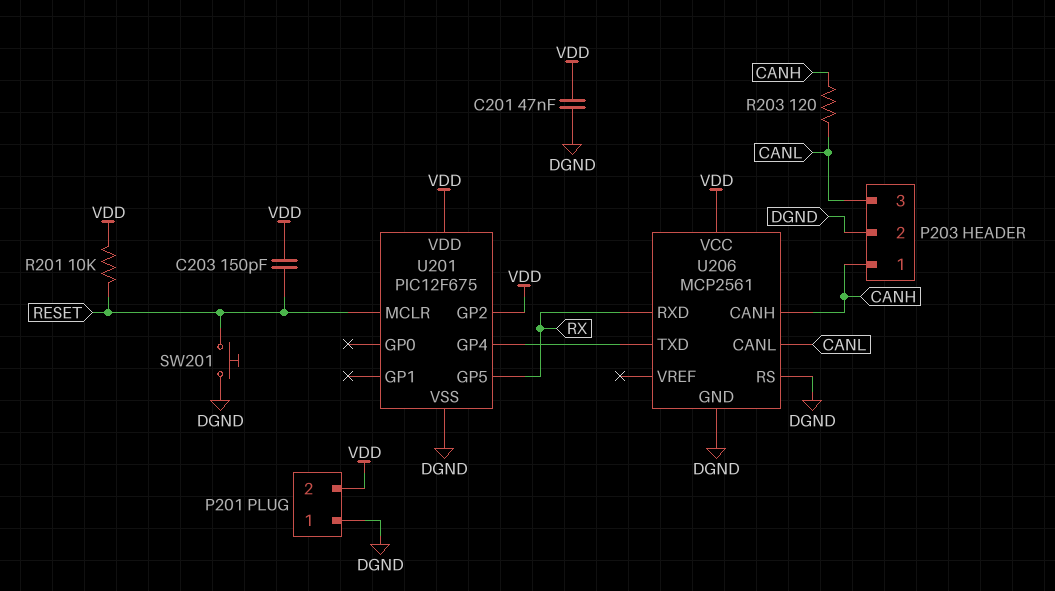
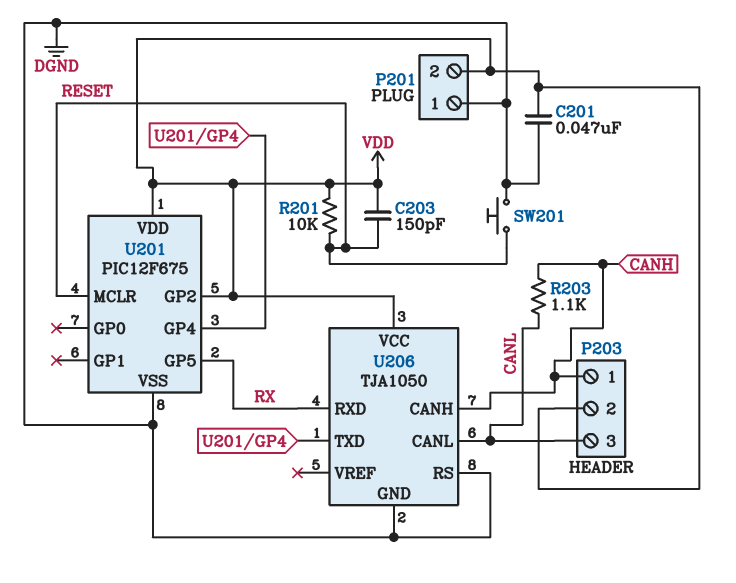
P203 pin 2: DGND -> VDD
R203: 120 (CANH, CANL) -> 1.1k (CANH, CANL)
U206: MCP2561 -> TJA1050

